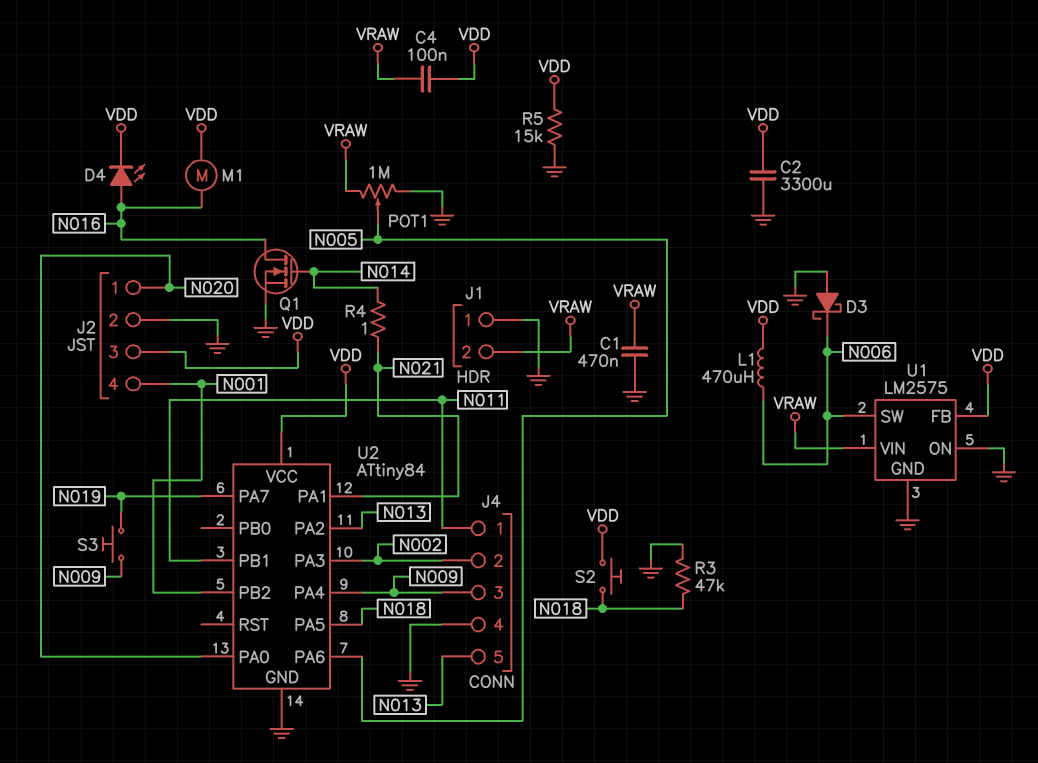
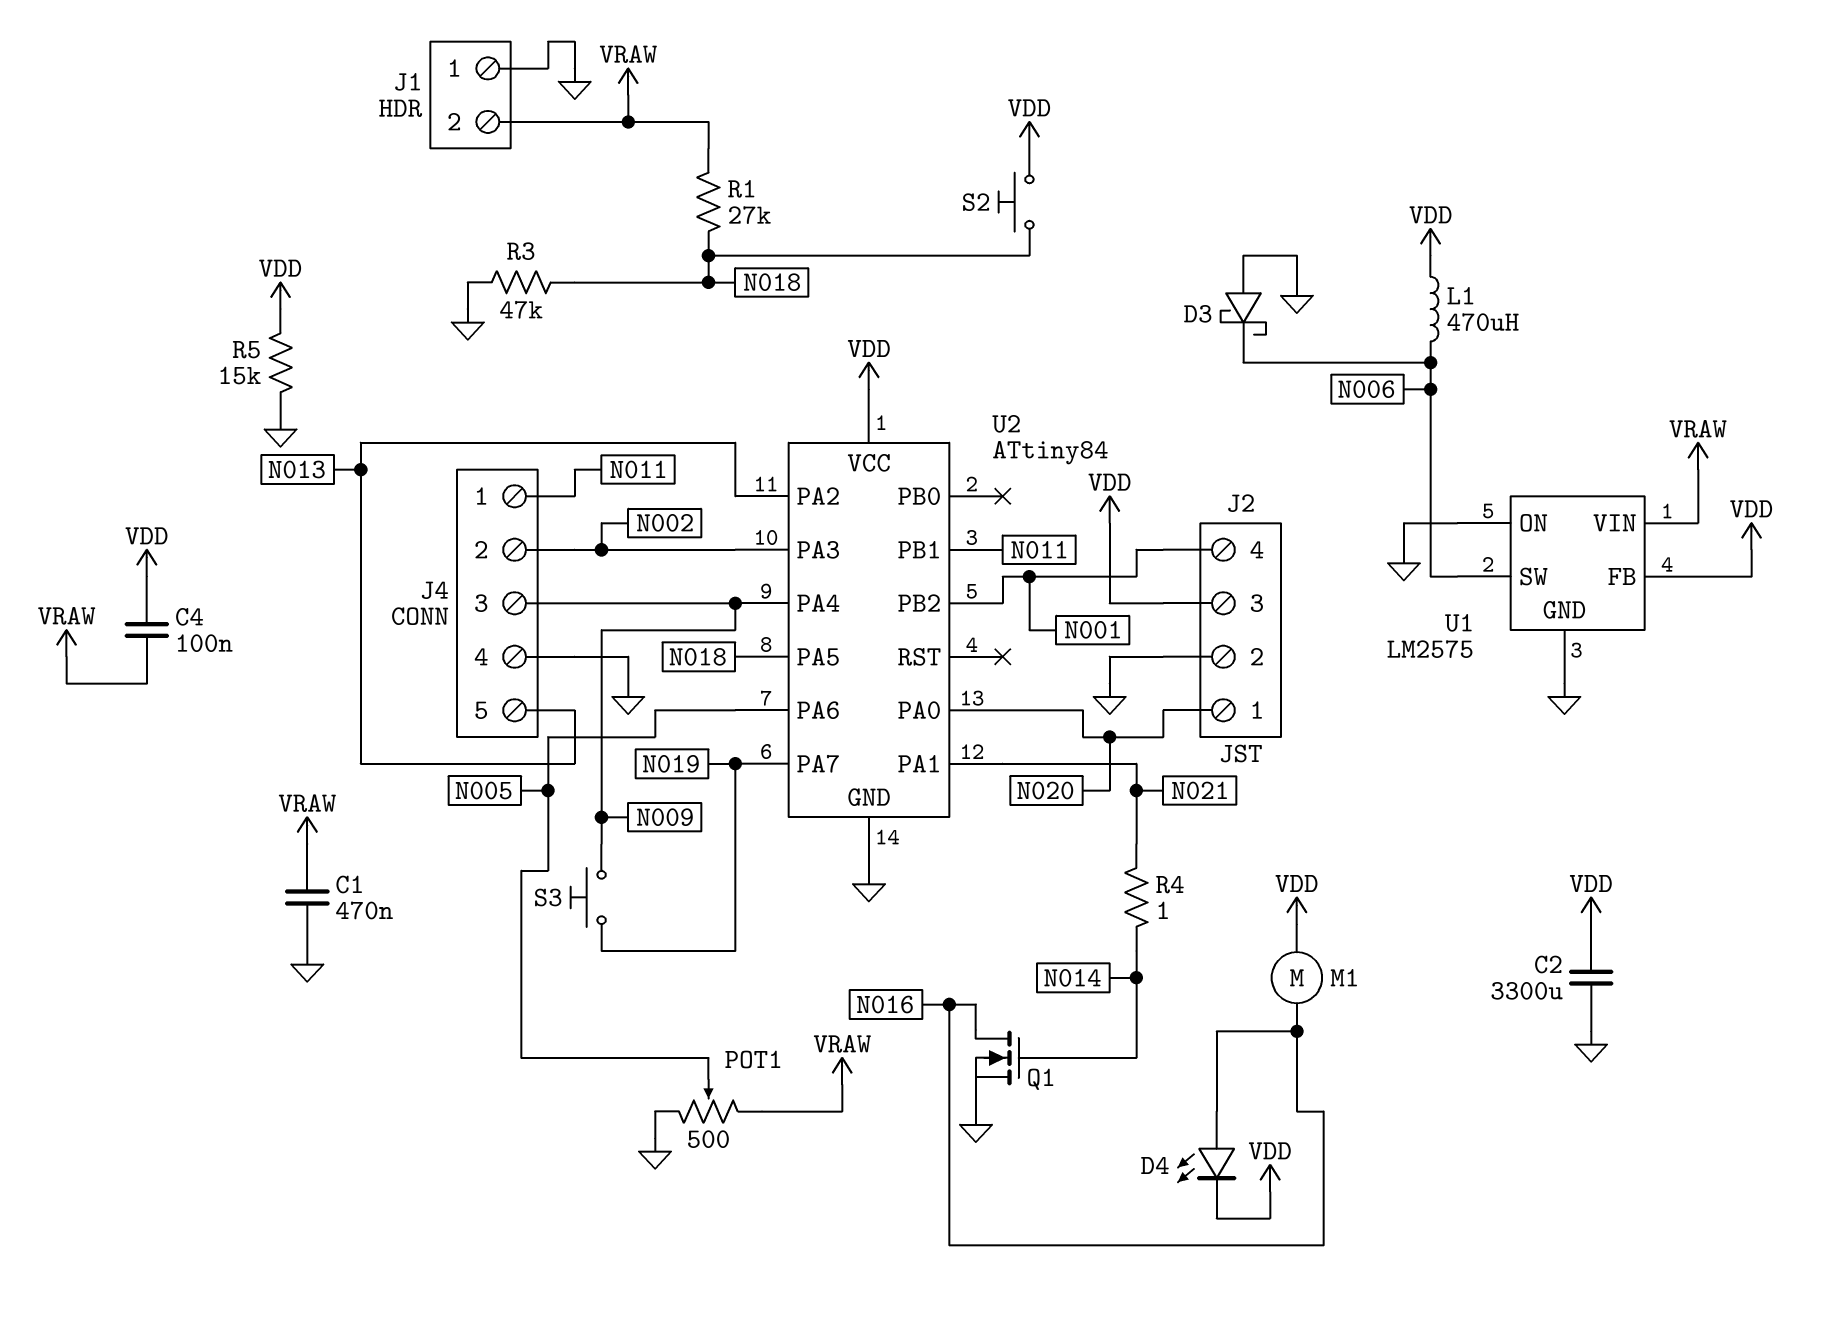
POT1: 1M (GND, VRAW, wiper N005) -> 500 (GND, VRAW, wiper N005)
R1: none -> 27k (N018, VRAW)

